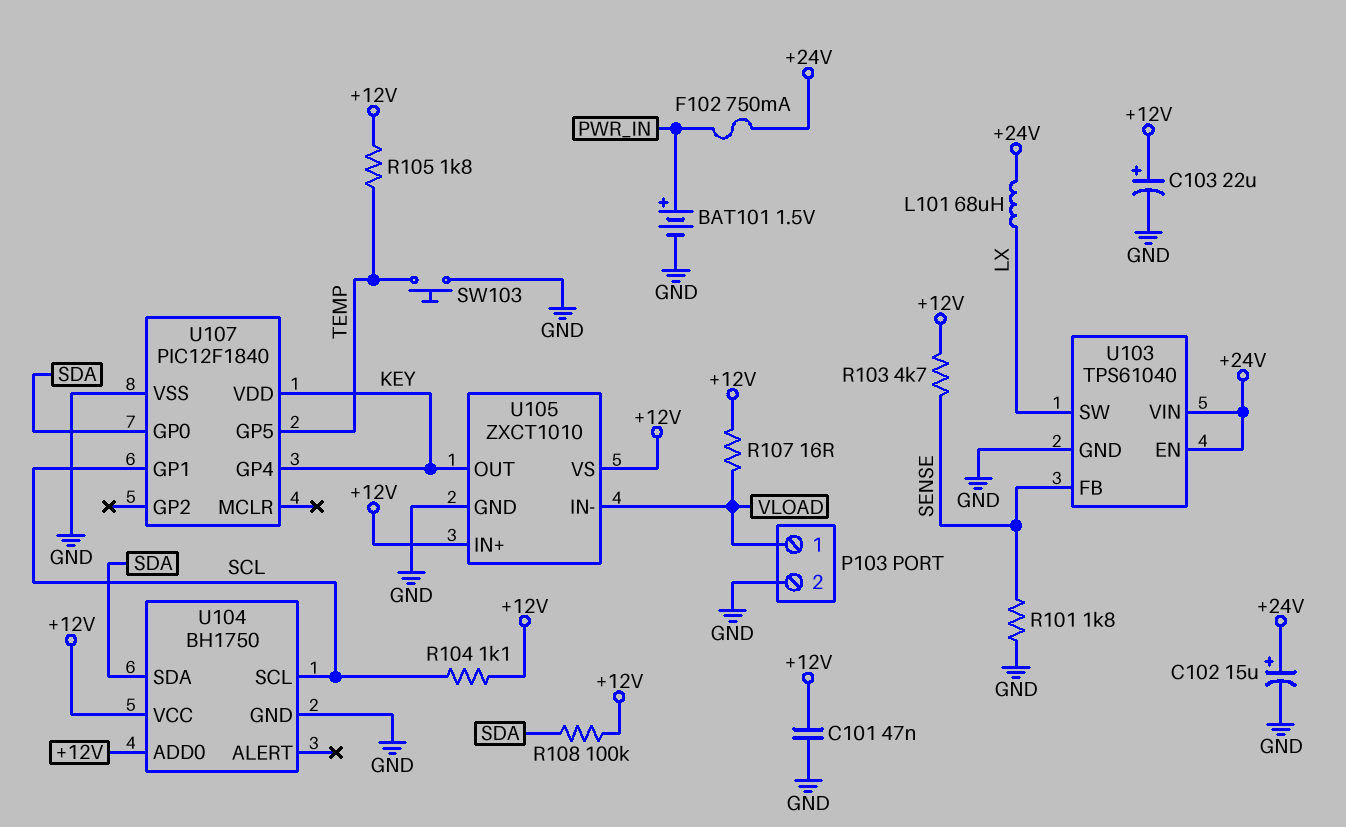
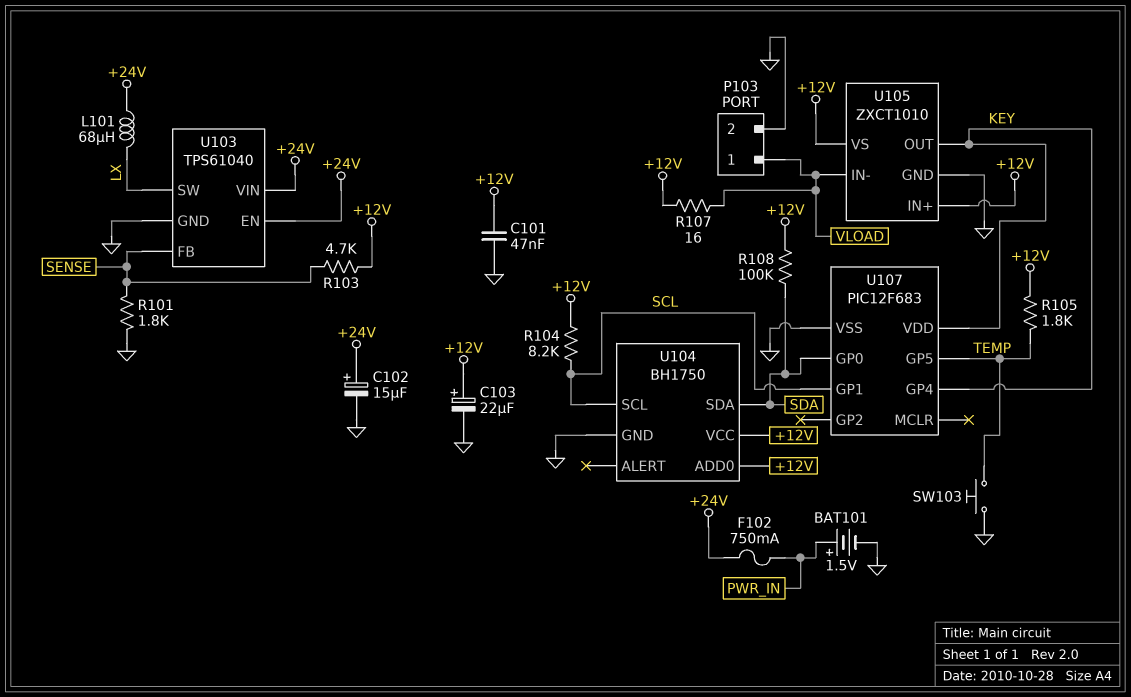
R104: 1.1k (+12V, SCL) -> 8.2k (+12V, SCL)
U107: PIC12F1840 -> PIC12F683

